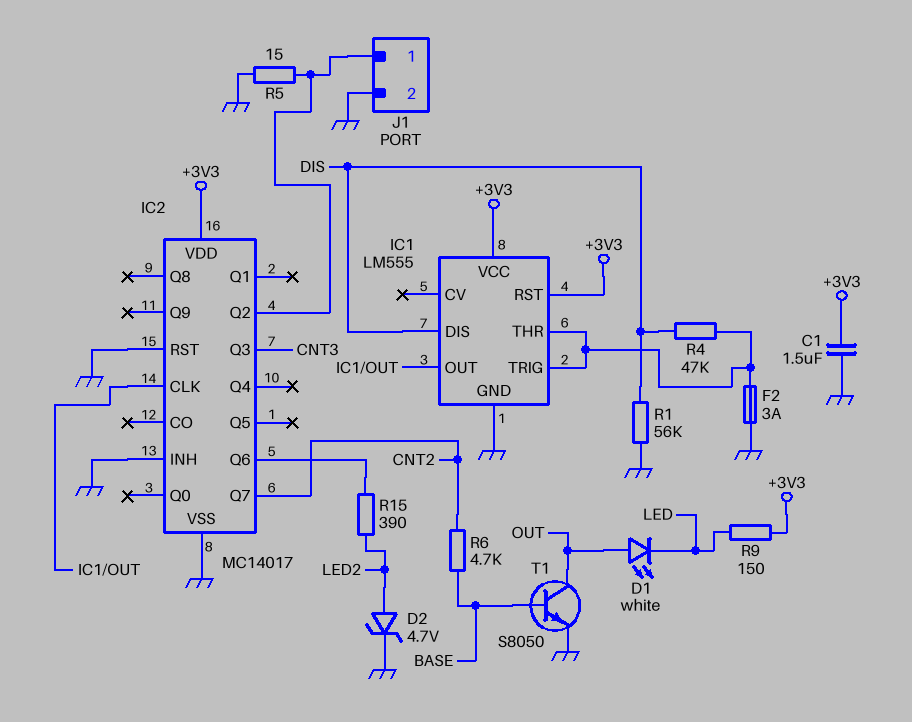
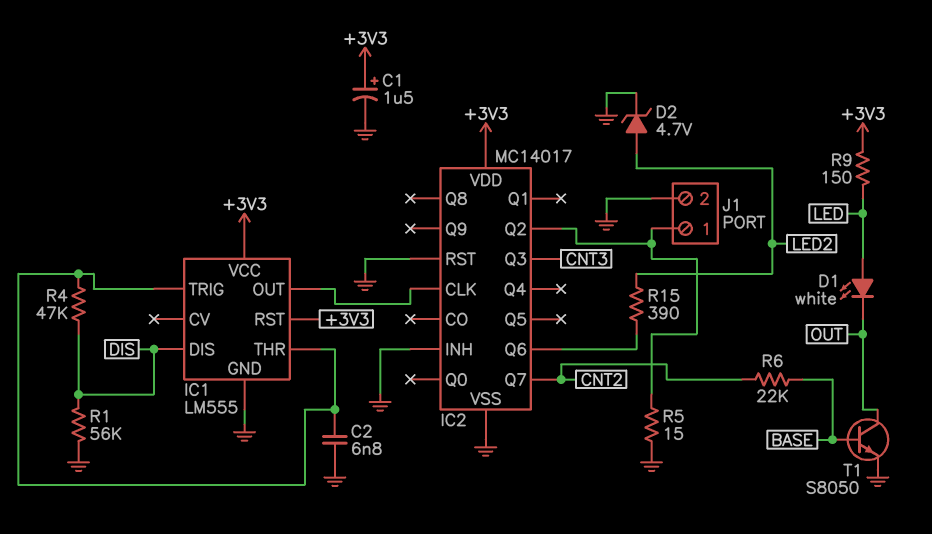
C1: 1.5uF (+3V3, GND) -> 1.5uF (plus +3V3, minus GND)
C2: none -> 6.8nF (GND, IC1/THR)
D1: LED white (A OUT, K LED) -> LED white (A LED, K OUT)
F2: 3A (GND, IC1/THR) -> none
R6: 4.7k (BASE, CNT2) -> 22k (BASE, CNT2)

